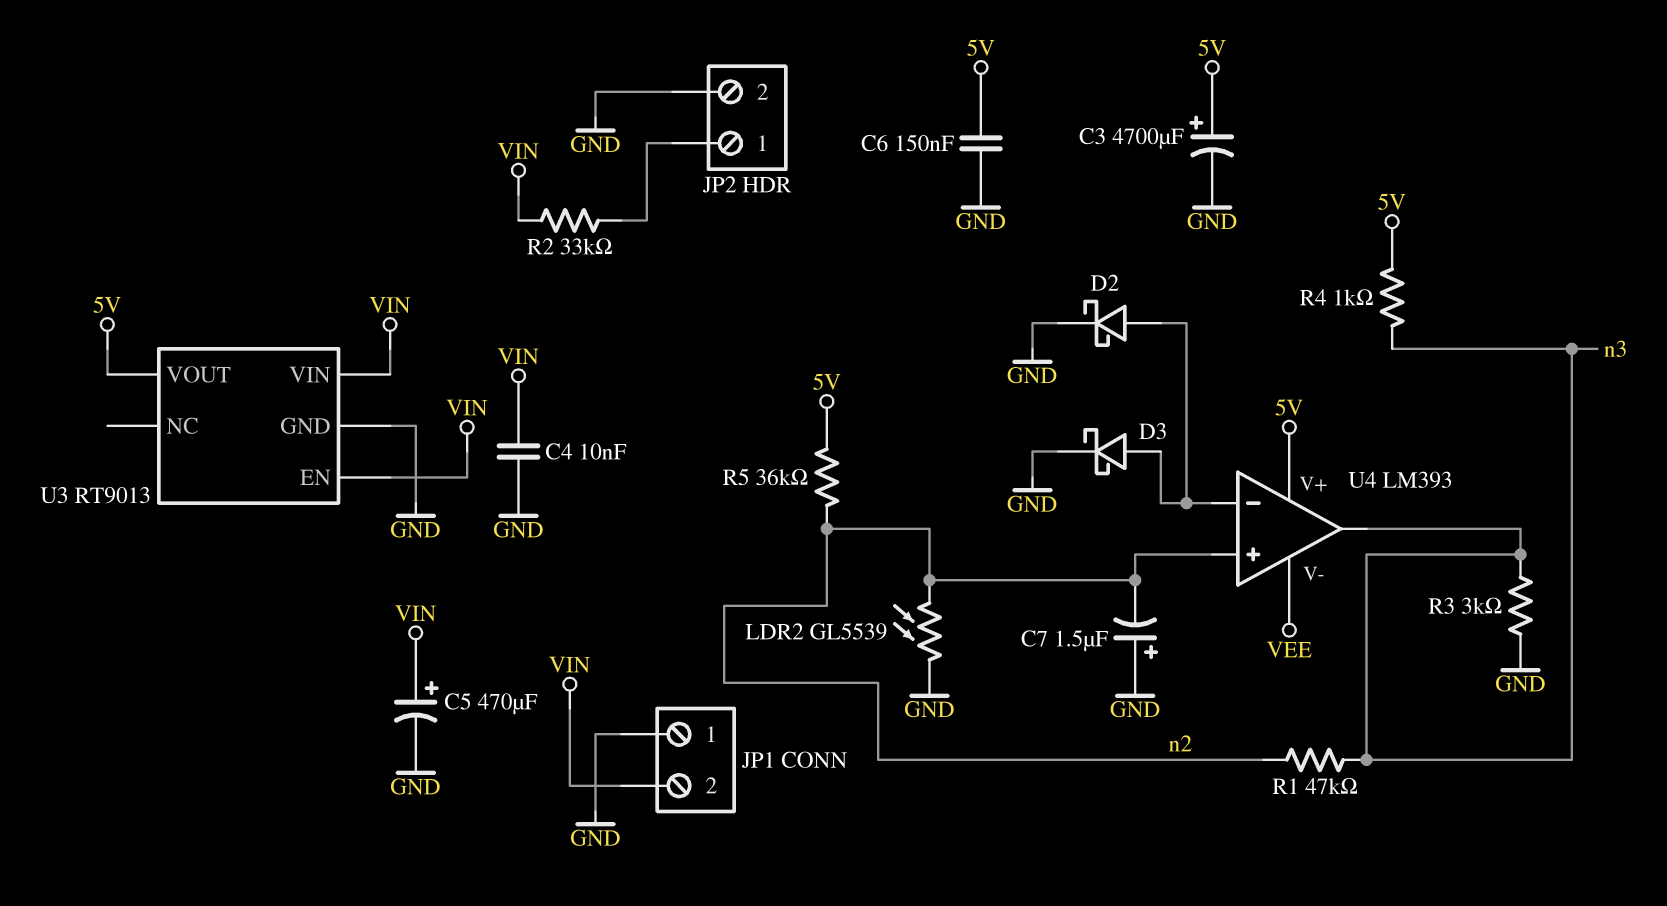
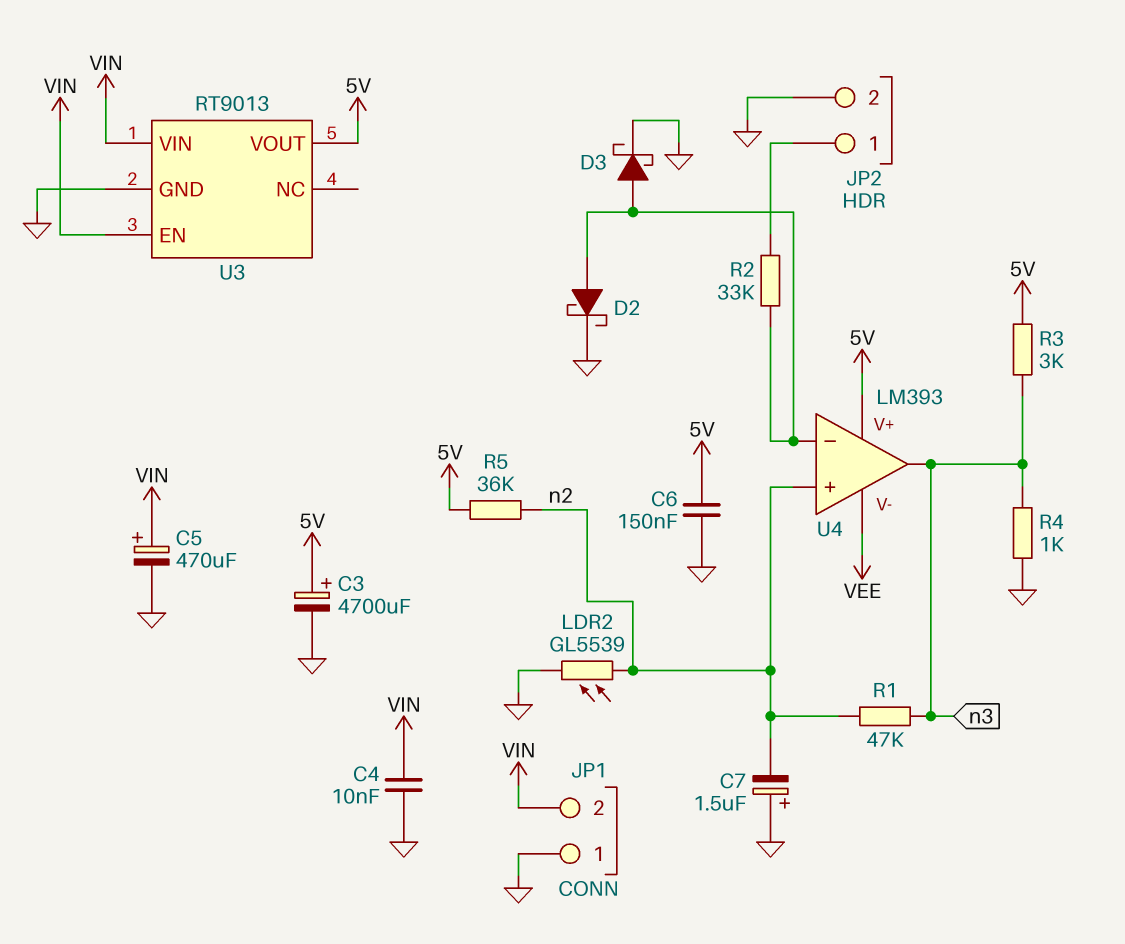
R2: 33k (JP2/1, VIN) -> 33k (JP2/1, U4/in-)
R3: 3k (GND, n3) -> 3k (5V, n3)
R4: 1k (5V, n3) -> 1k (GND, n3)

